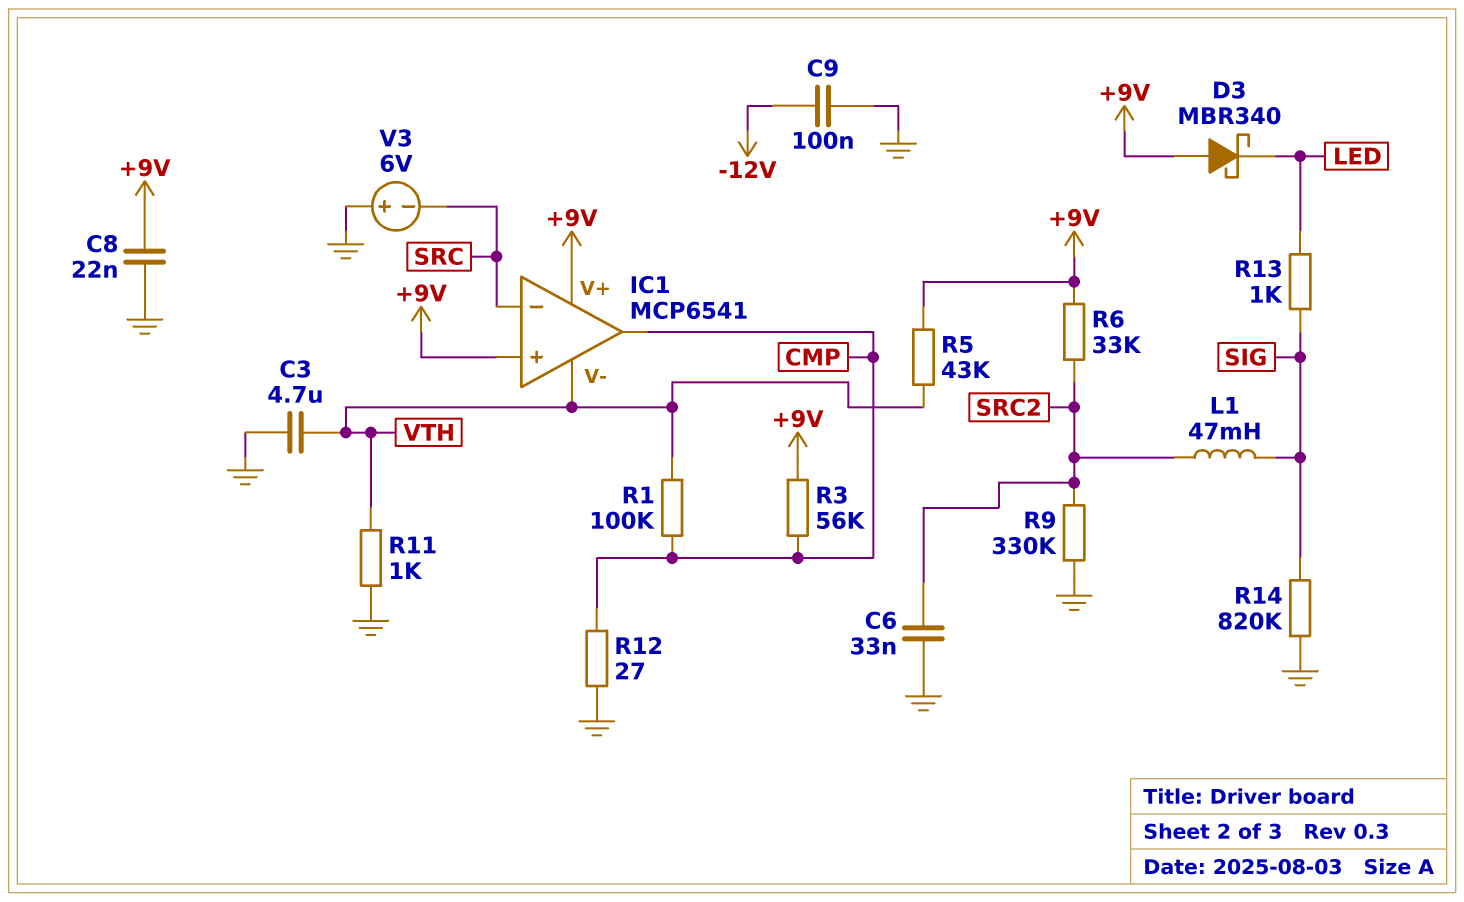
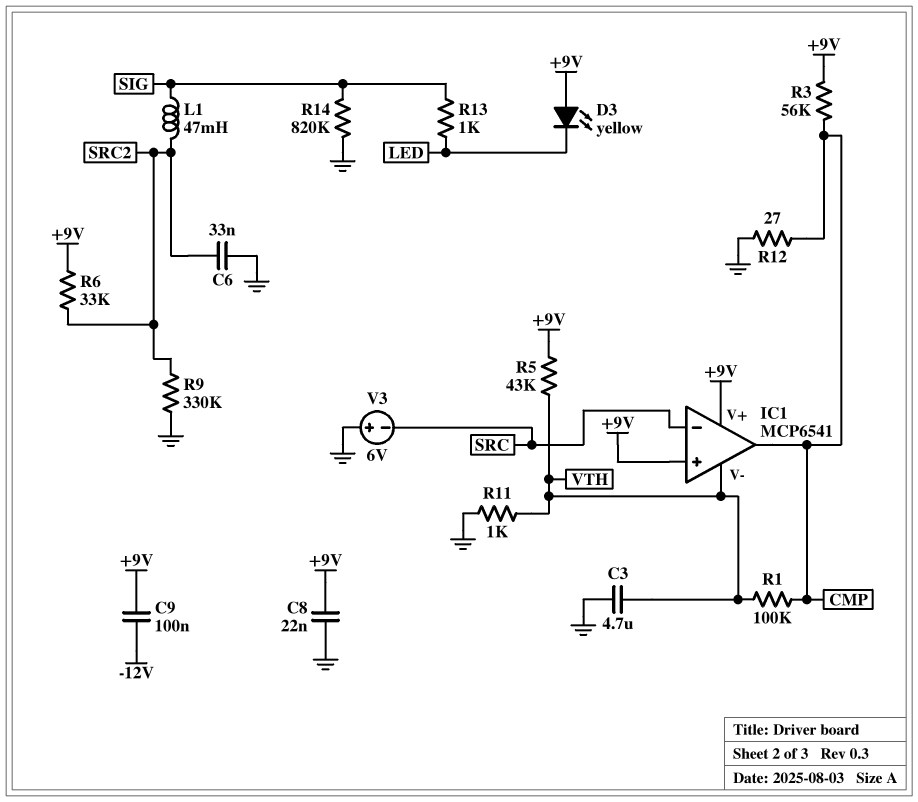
C9: 100nF (-12V, GND) -> 100nF (+9V, -12V)
D3: schottky MBR340 (A +9V, K LED) -> LED yellow (A +9V, K LED)

